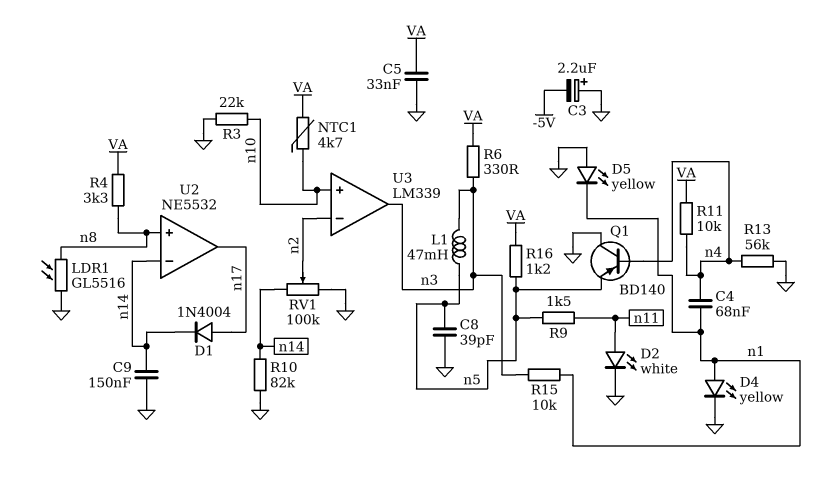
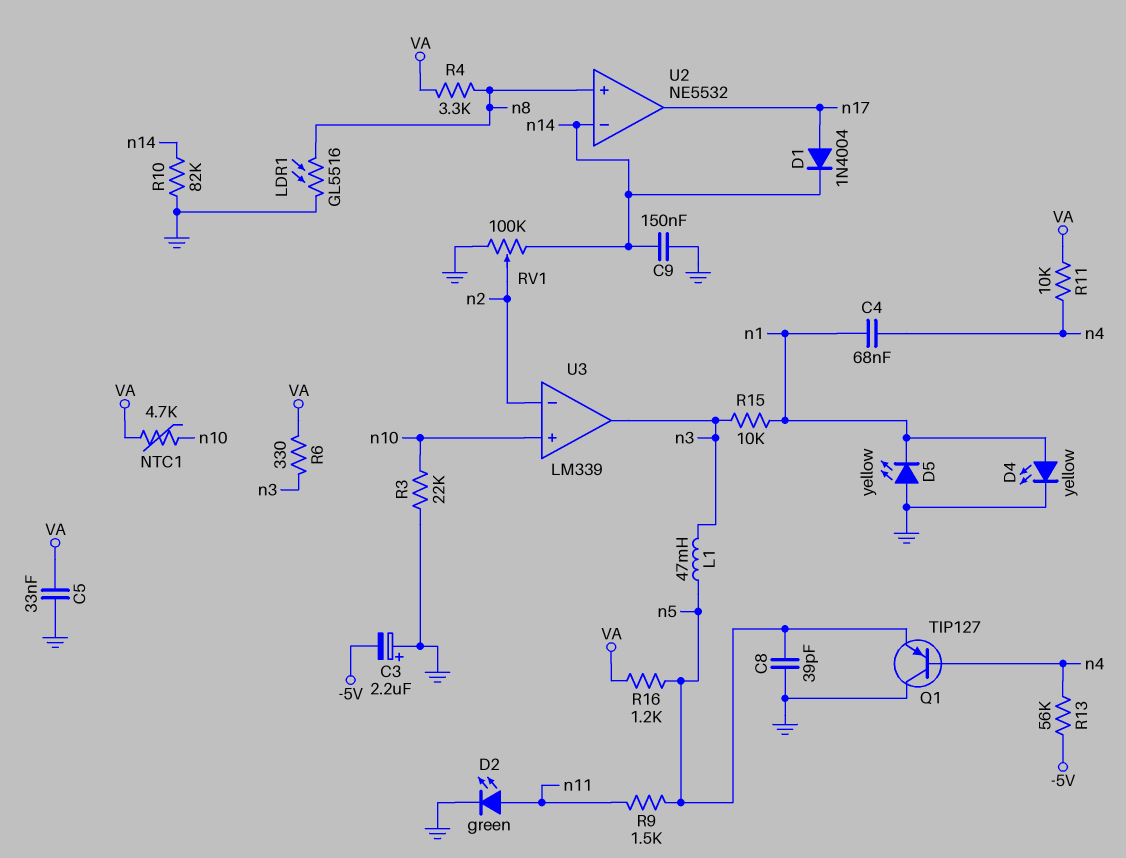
D2: LED white (A n11, K GND) -> LED green (A n11, K GND)
Q1: PNP BD140 (B n4, C GND, E n5) -> PNP TIP127 (B n4, C GND, E n5)
R13: 56k (GND, n4) -> 56k (-5V, n4)

